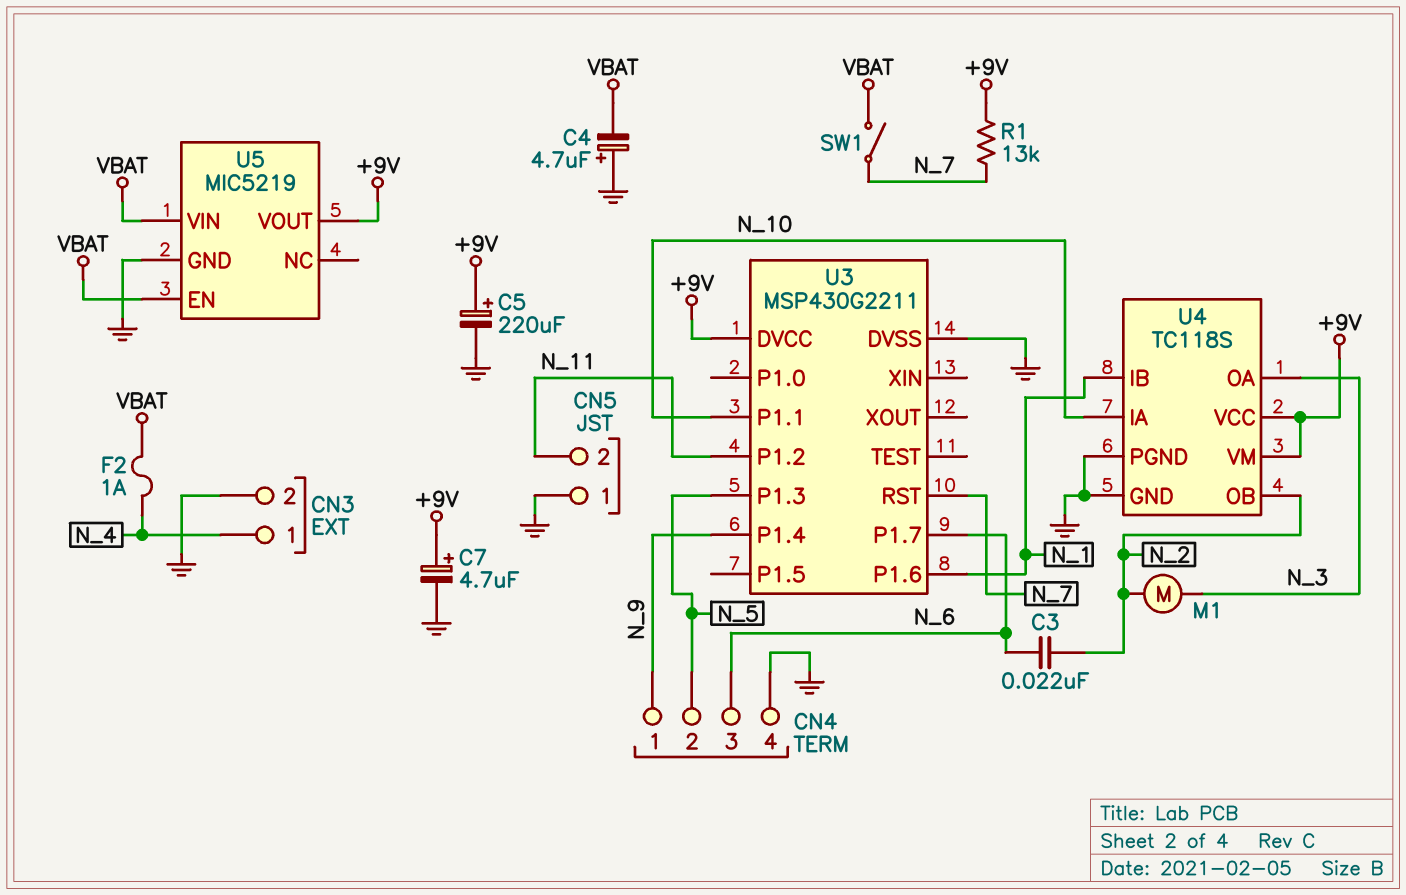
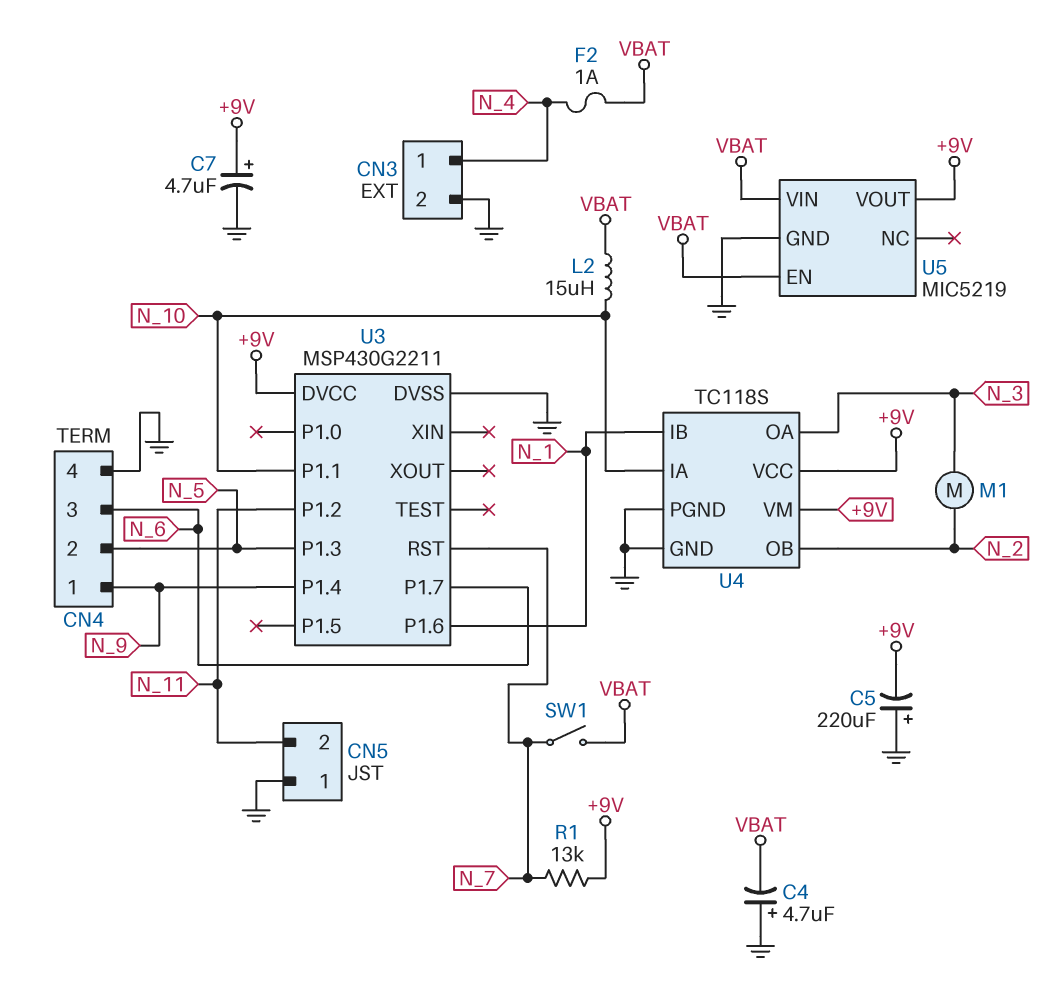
C3: 22nF (N_2, N_6) -> none
C5: 220uF (plus +9V, minus GND) -> 220uF (plus GND, minus +9V)
L2: none -> 15uH (N_10, VBAT)

